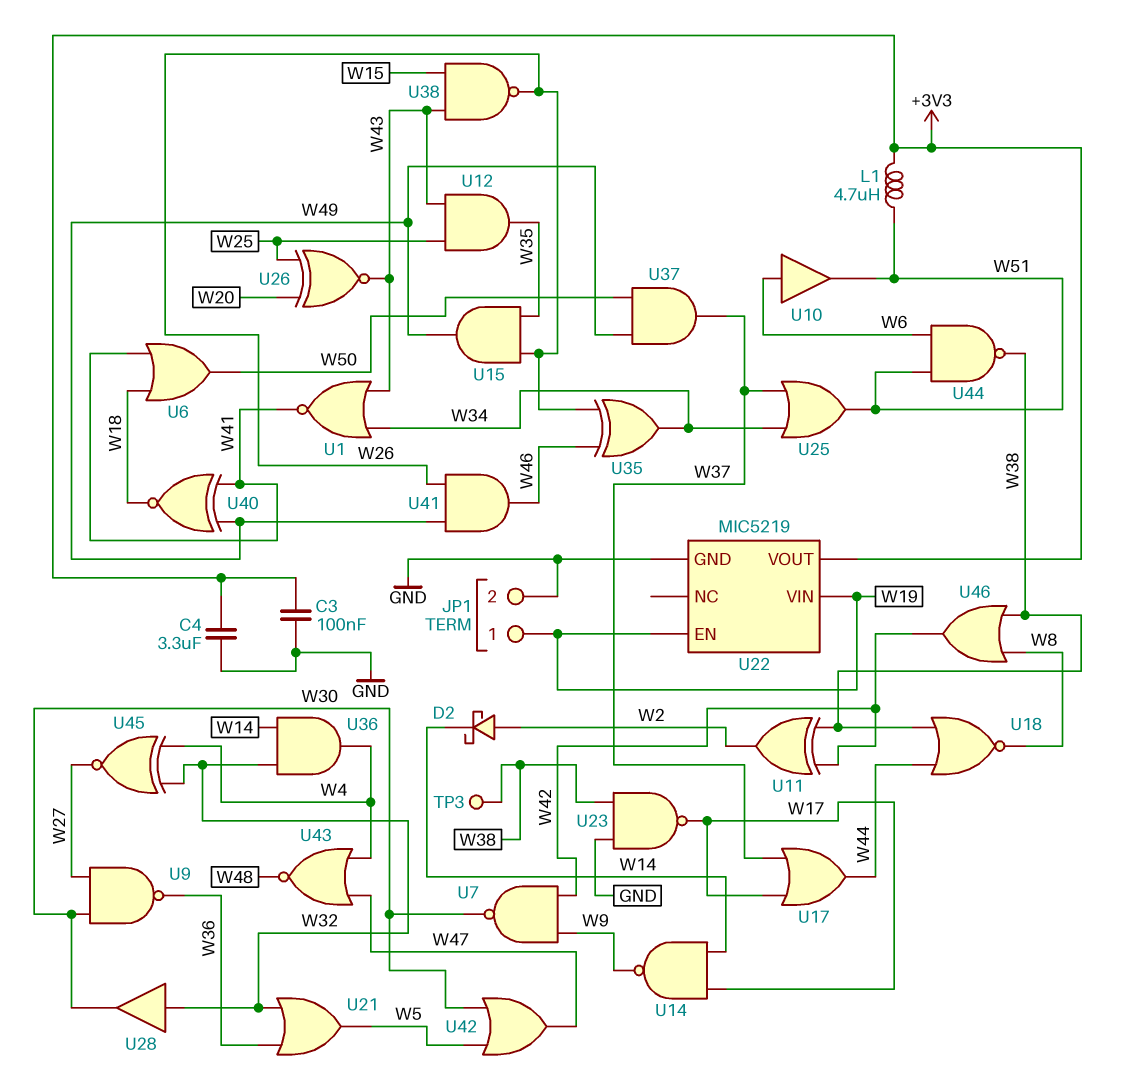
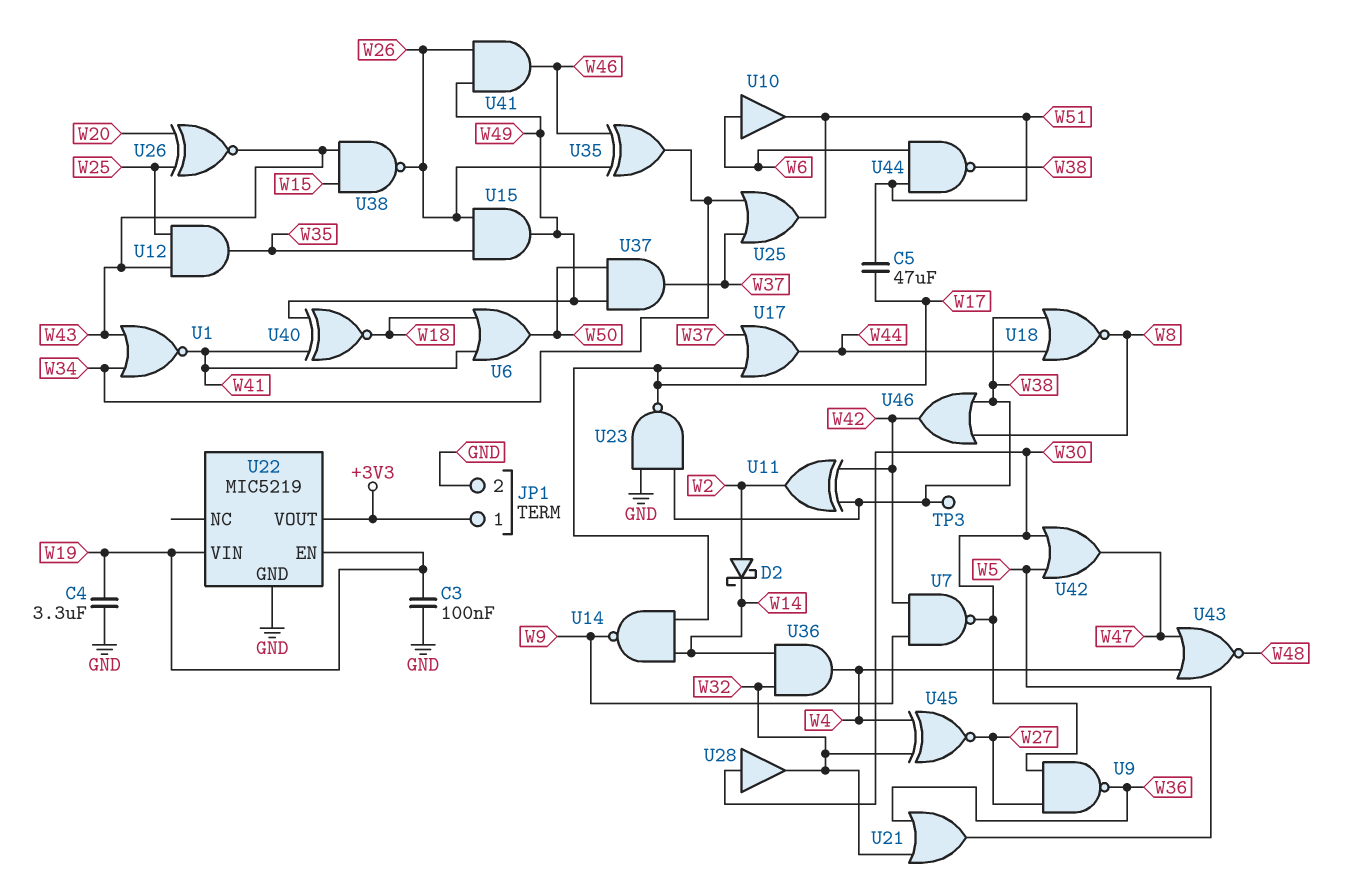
C3: 100nF (+3V3, GND) -> 100nF (GND, W19)
C4: 3.3uF (+3V3, GND) -> 3.3uF (GND, W19)
C5: none -> 47uF (W17, W51)
JP1 pin 1: W19 -> +3V3
L1: 4.7uH (+3V3, W51) -> none
U28: buffer (in W32, out W30) -> buffer (in W30, out W32)

